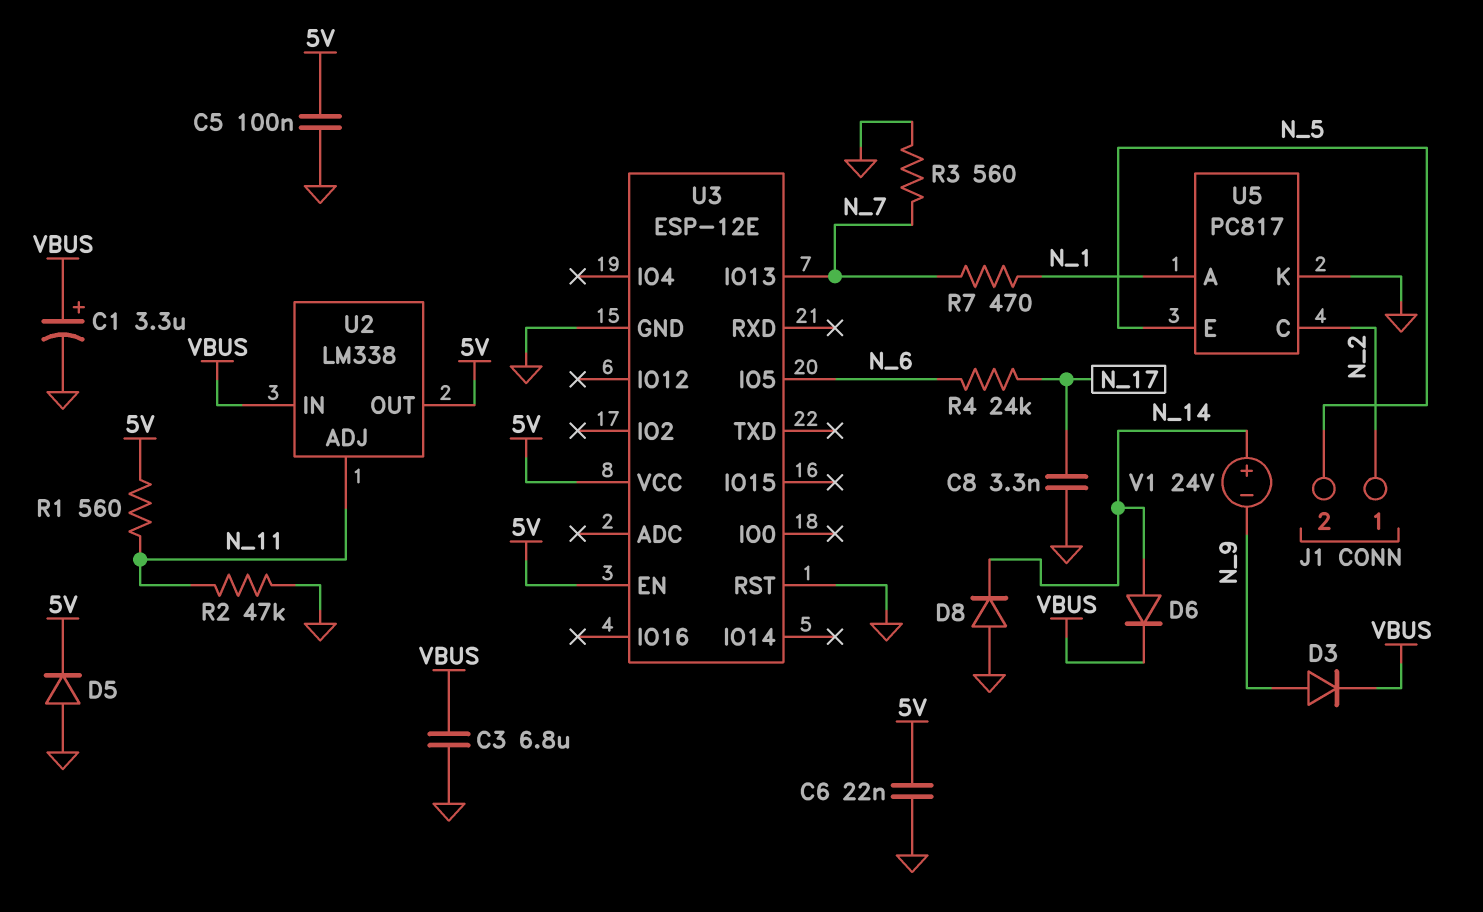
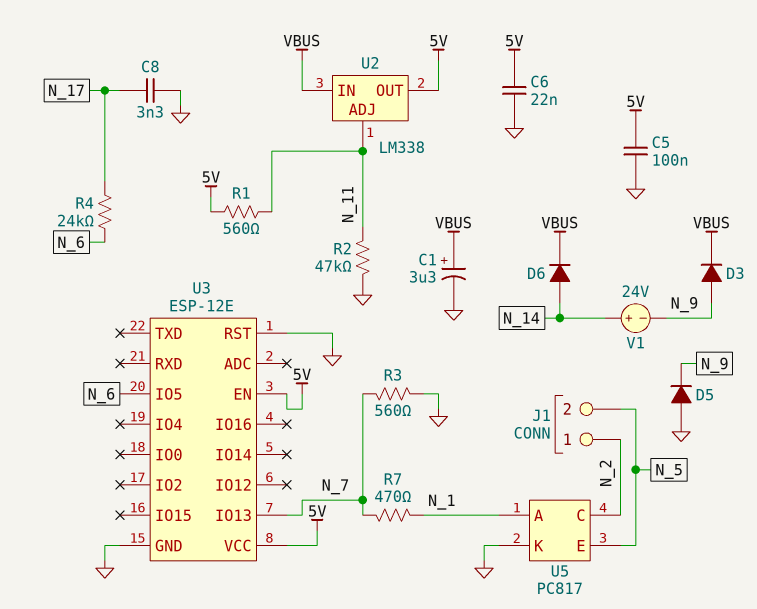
C3: 6.8uF (GND, VBUS) -> none
D5: diode (A GND, K 5V) -> diode (A GND, K N_9)
D8: diode (A GND, K N_14) -> none

